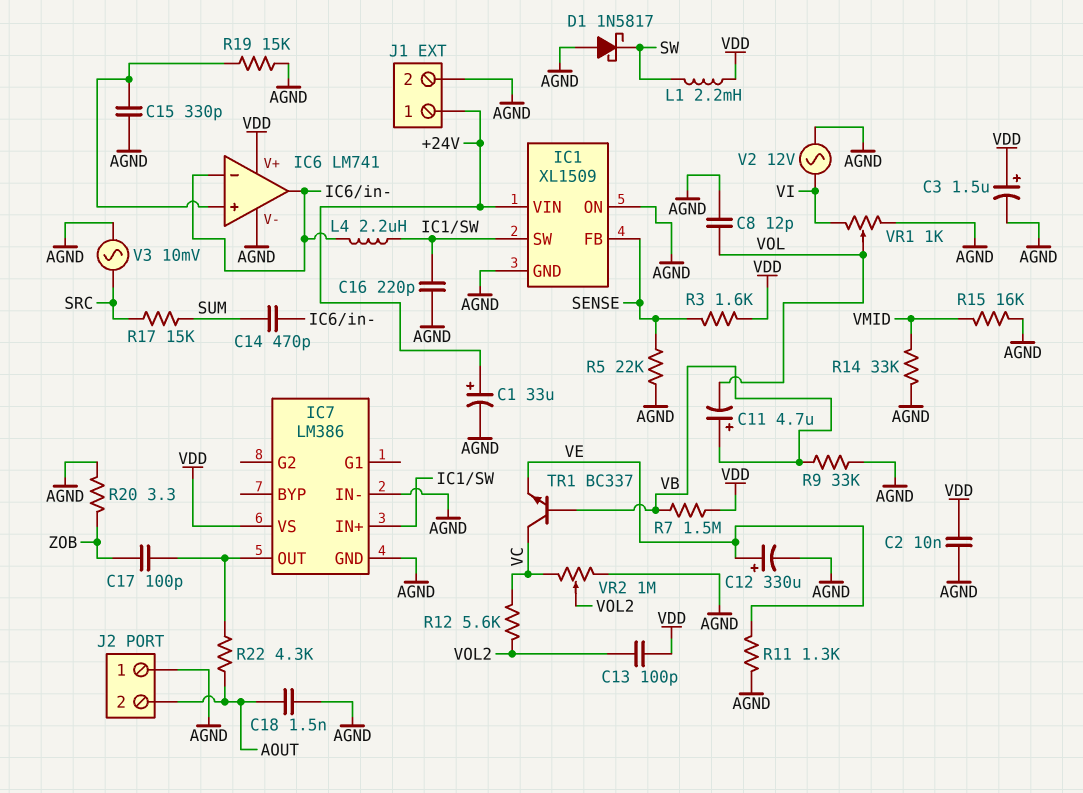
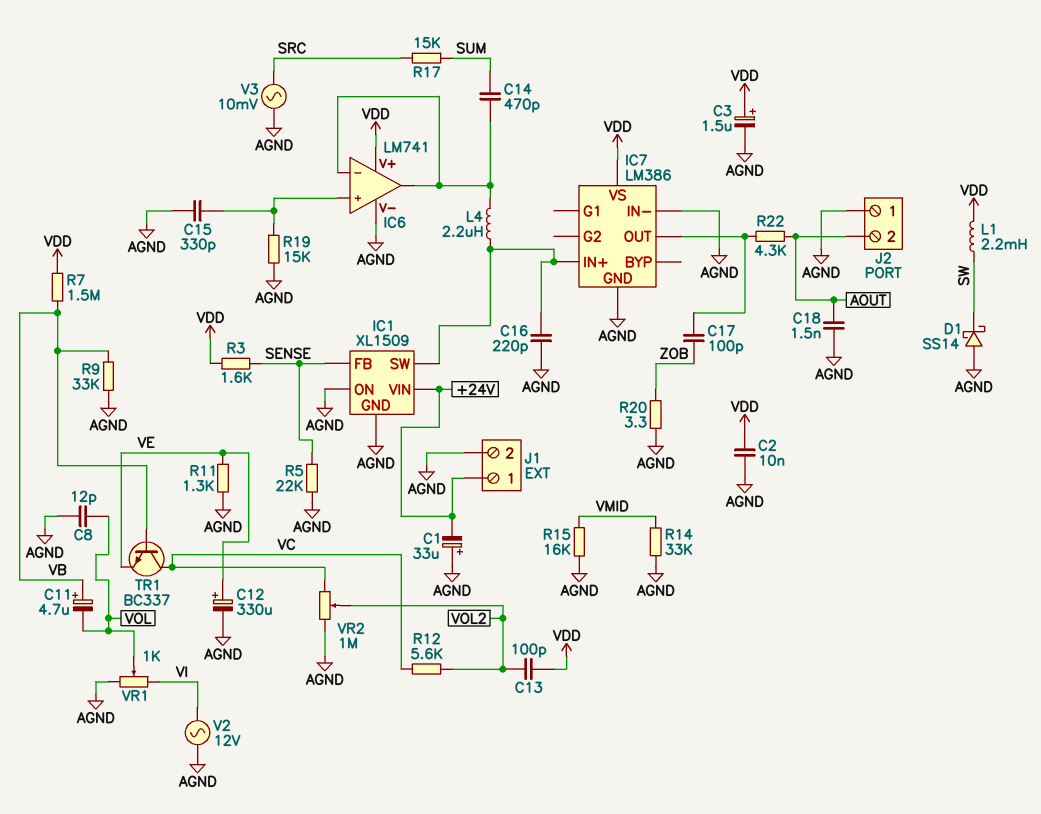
C1: 33uF (plus +24V, minus AGND) -> 33uF (plus AGND, minus +24V)
D1: schottky 1N5817 (A AGND, K SW) -> schottky SS14 (A AGND, K SW)

